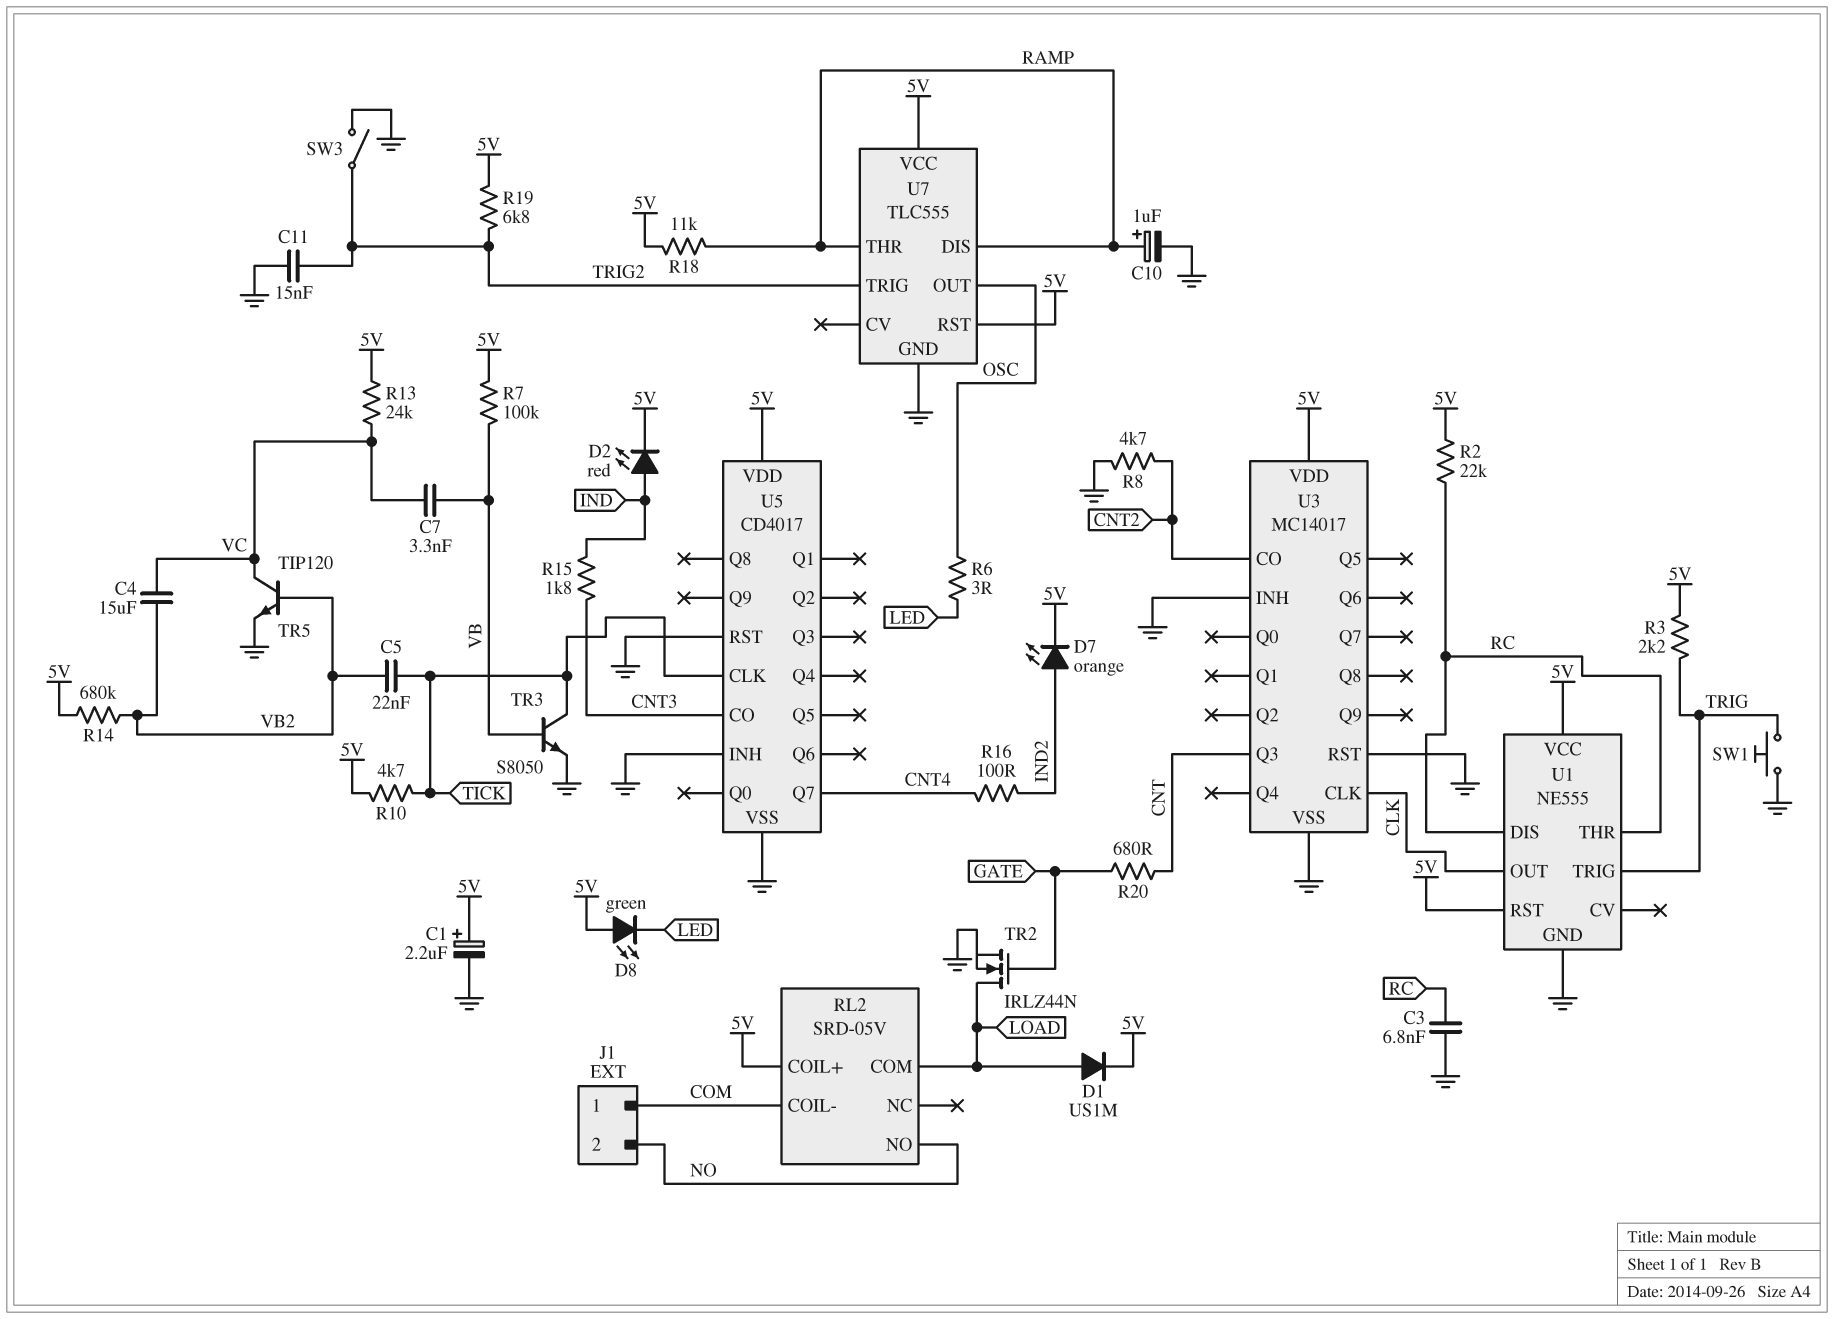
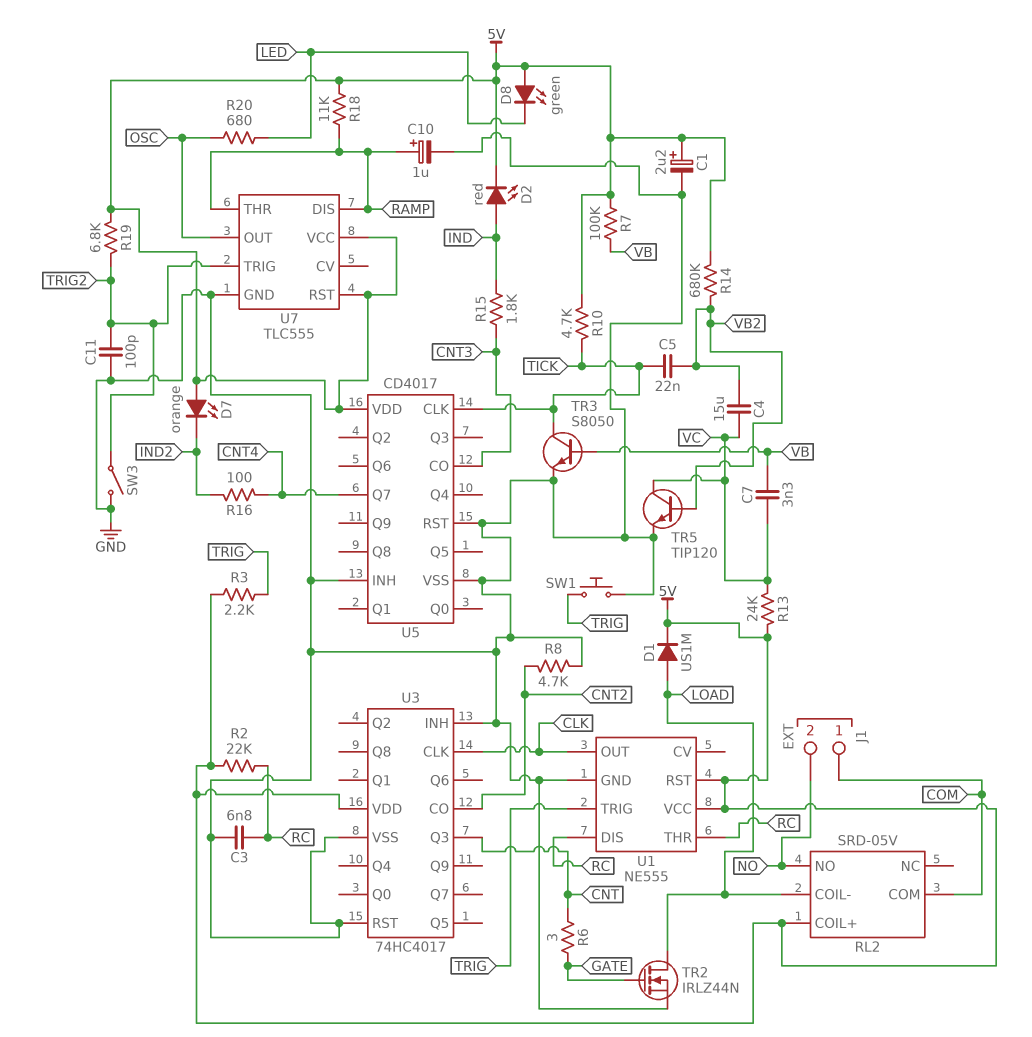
C11: 15nF (GND, TRIG2) -> 100pF (GND, TRIG2)
D7: LED orange (A IND2, K 5V) -> LED orange (A 5V, K IND2)
R6: 3 (LED, OSC) -> 3 (CNT, GATE)
R20: 680 (CNT, GATE) -> 680 (LED, OSC)
RL2 pin COIL-: COM -> LOAD
RL2 pin COM: LOAD -> COM
U3: MC14017 -> 74HC4017

